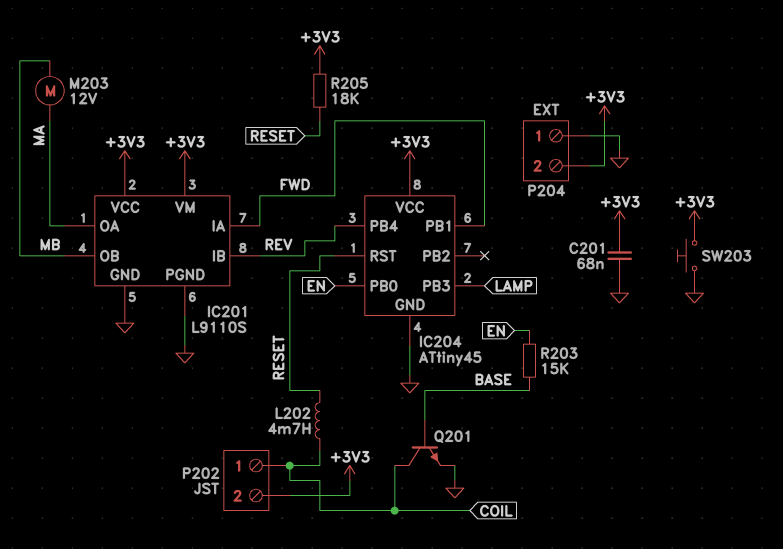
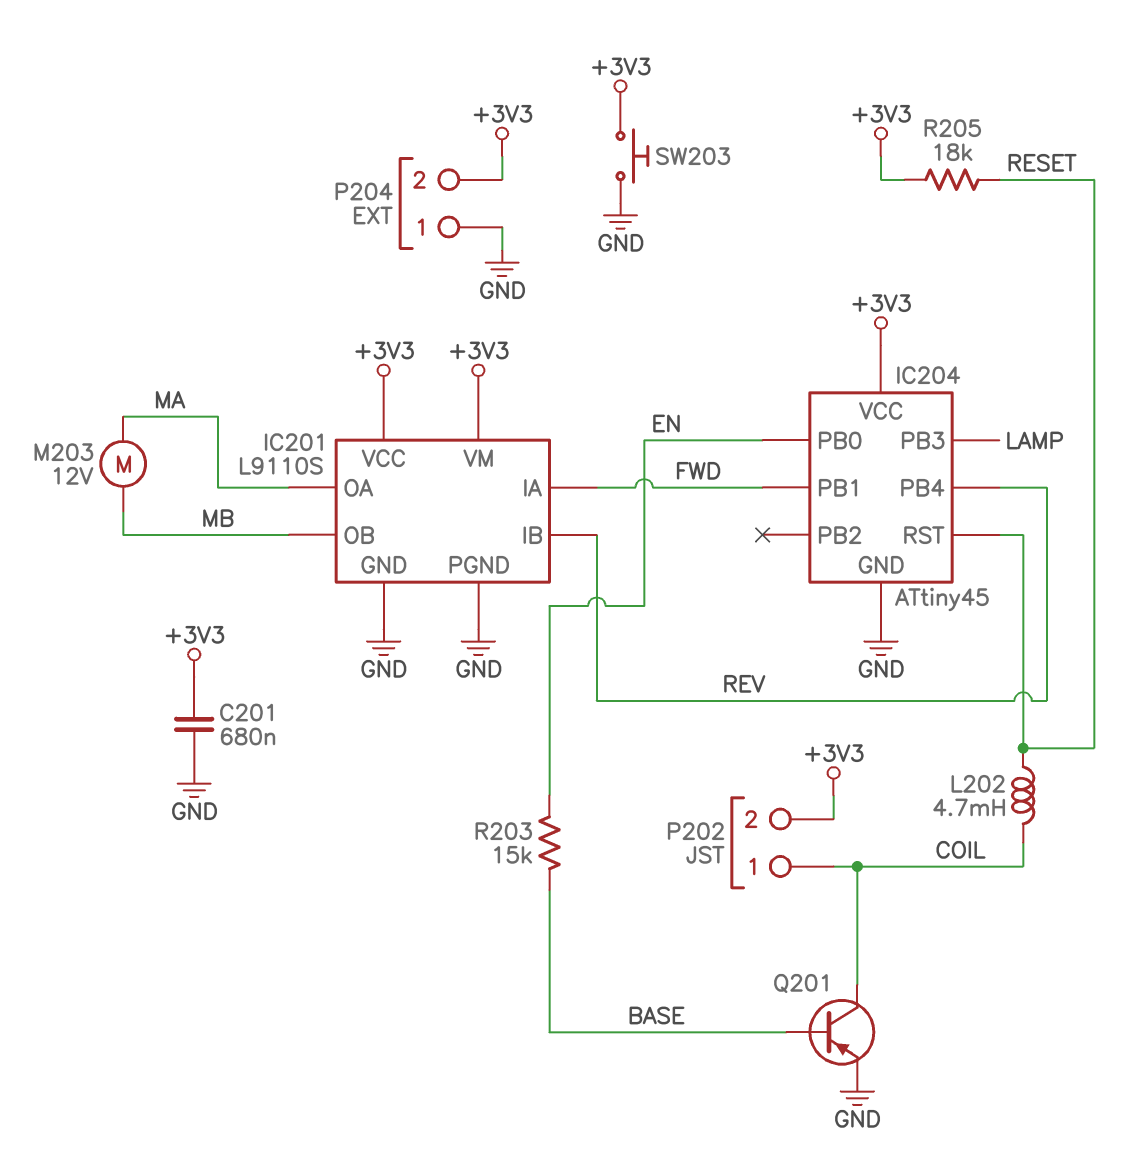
C201: 68nF (+3V3, GND) -> 680nF (+3V3, GND)
Q201: NPN (B BASE, C COIL, E GND) -> PNP (B BASE, C COIL, E GND)

